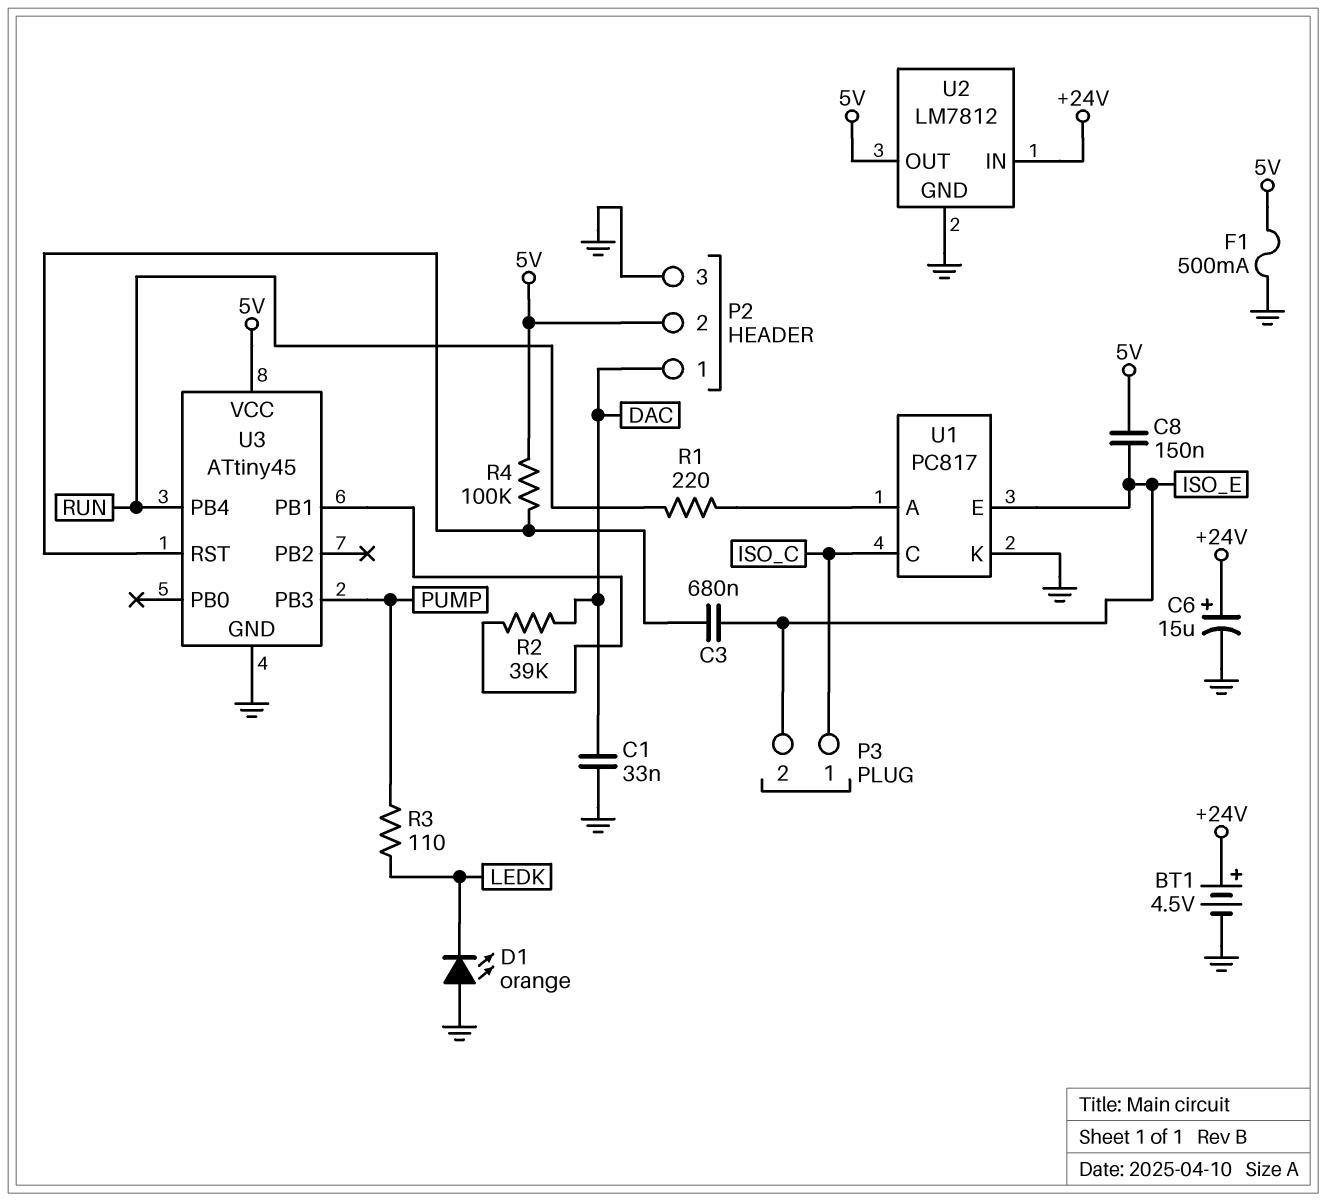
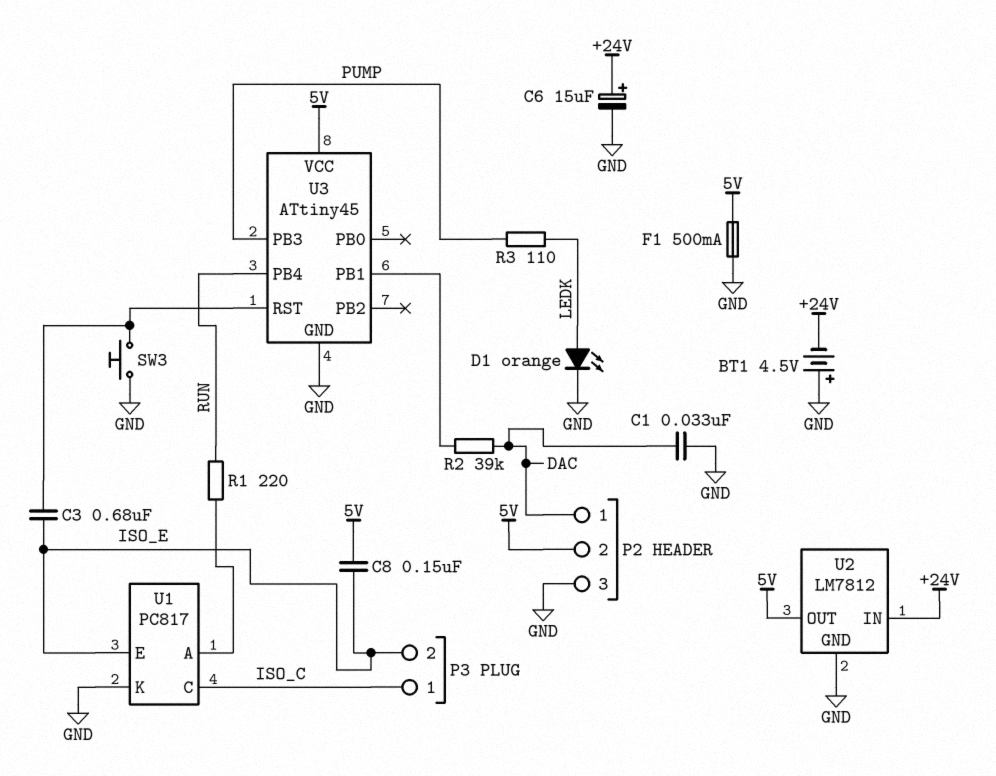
BT1: 4.5V (plus +24V, minus GND) -> 4.5V (plus GND, minus +24V)
D1: LED orange (A GND, K LEDK) -> LED orange (A LEDK, K GND)
R4: 100k (5V, U3/RST) -> none
SW3: none -> button (GND, U3/RST)

